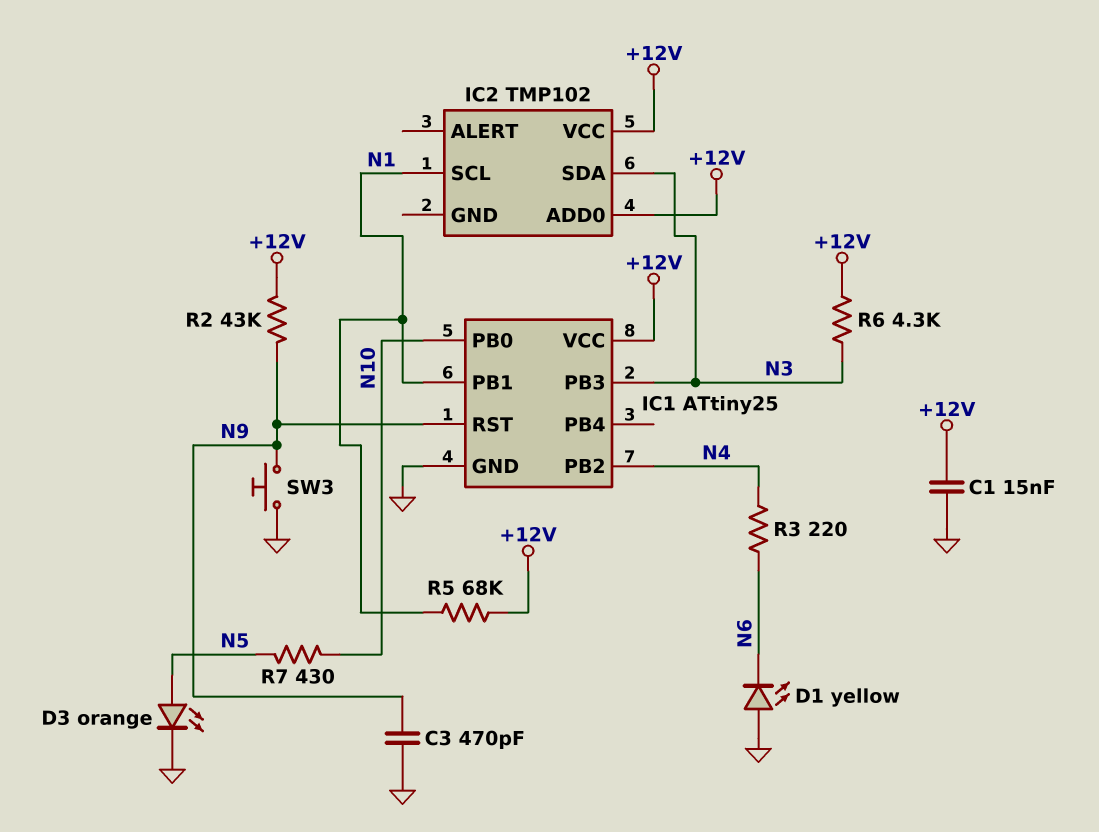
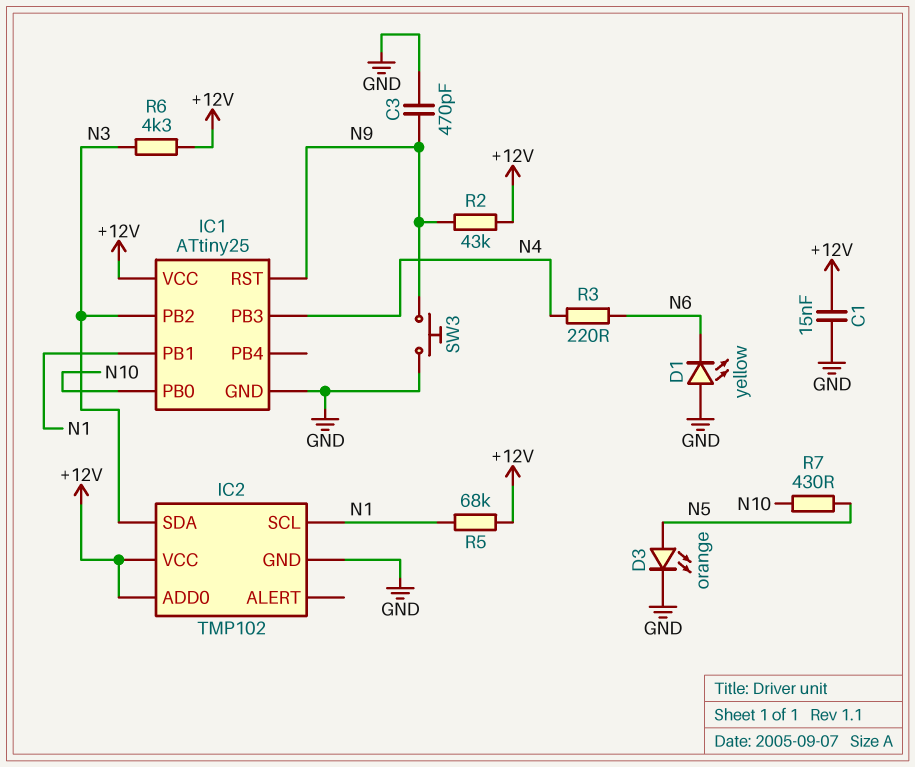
IC1 pin PB2: N4 -> N3
IC1 pin PB3: N3 -> N4
IC2 pin GND: none -> GND

